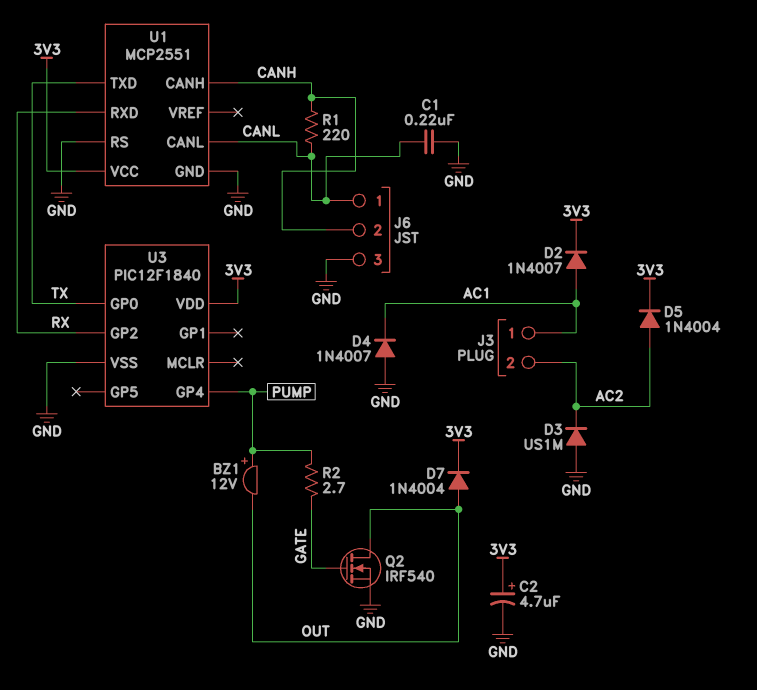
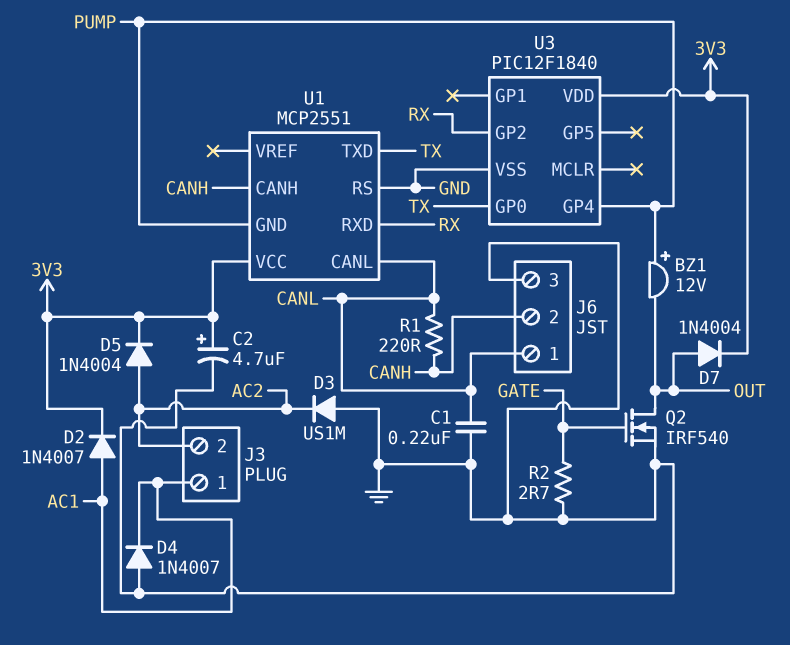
R2: 2.7 (GATE, PUMP) -> 2.7 (GATE, GND)
U1 pin GND: GND -> PUMP

